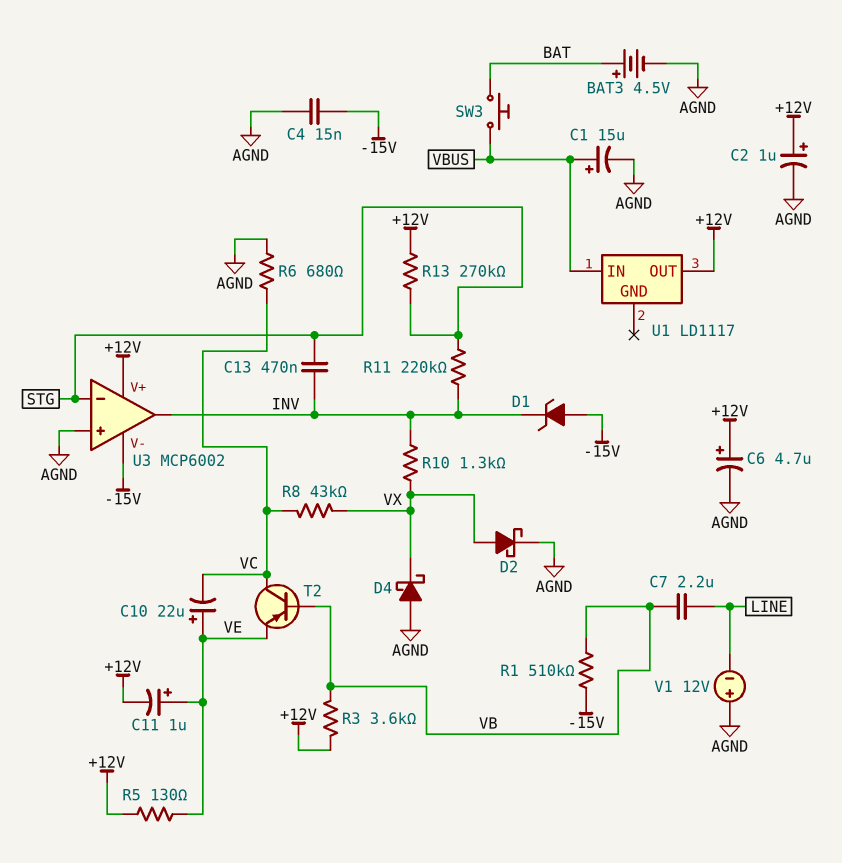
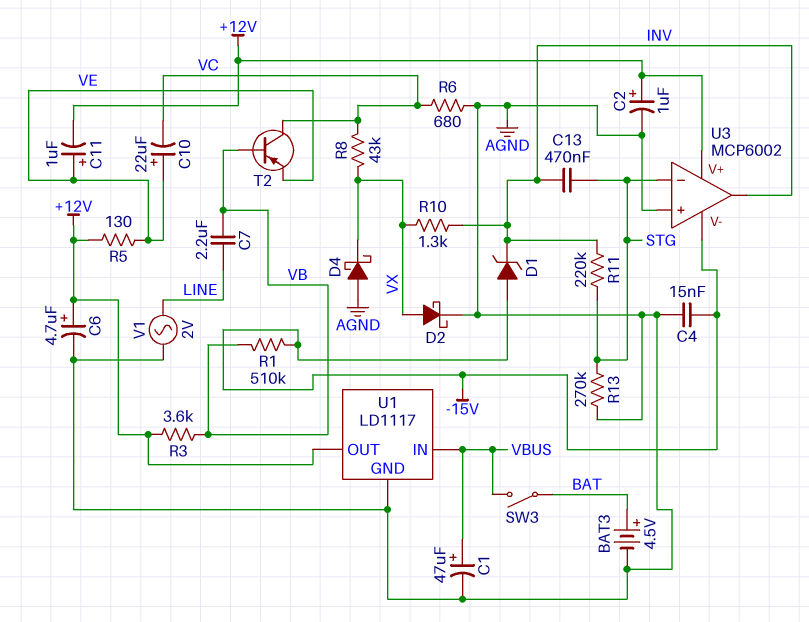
C1: 15uF (plus VBUS, minus AGND) -> 47uF (plus VBUS, minus AGND)
R13: 270k (+12V, STG) -> 270k (AGND, STG)
SW3: button (BAT, VBUS) -> switch (BAT, VBUS)
U1 pin GND: none -> AGND
V1: 12V (plus AGND, minus LINE) -> AC 2V (AGND, LINE)

